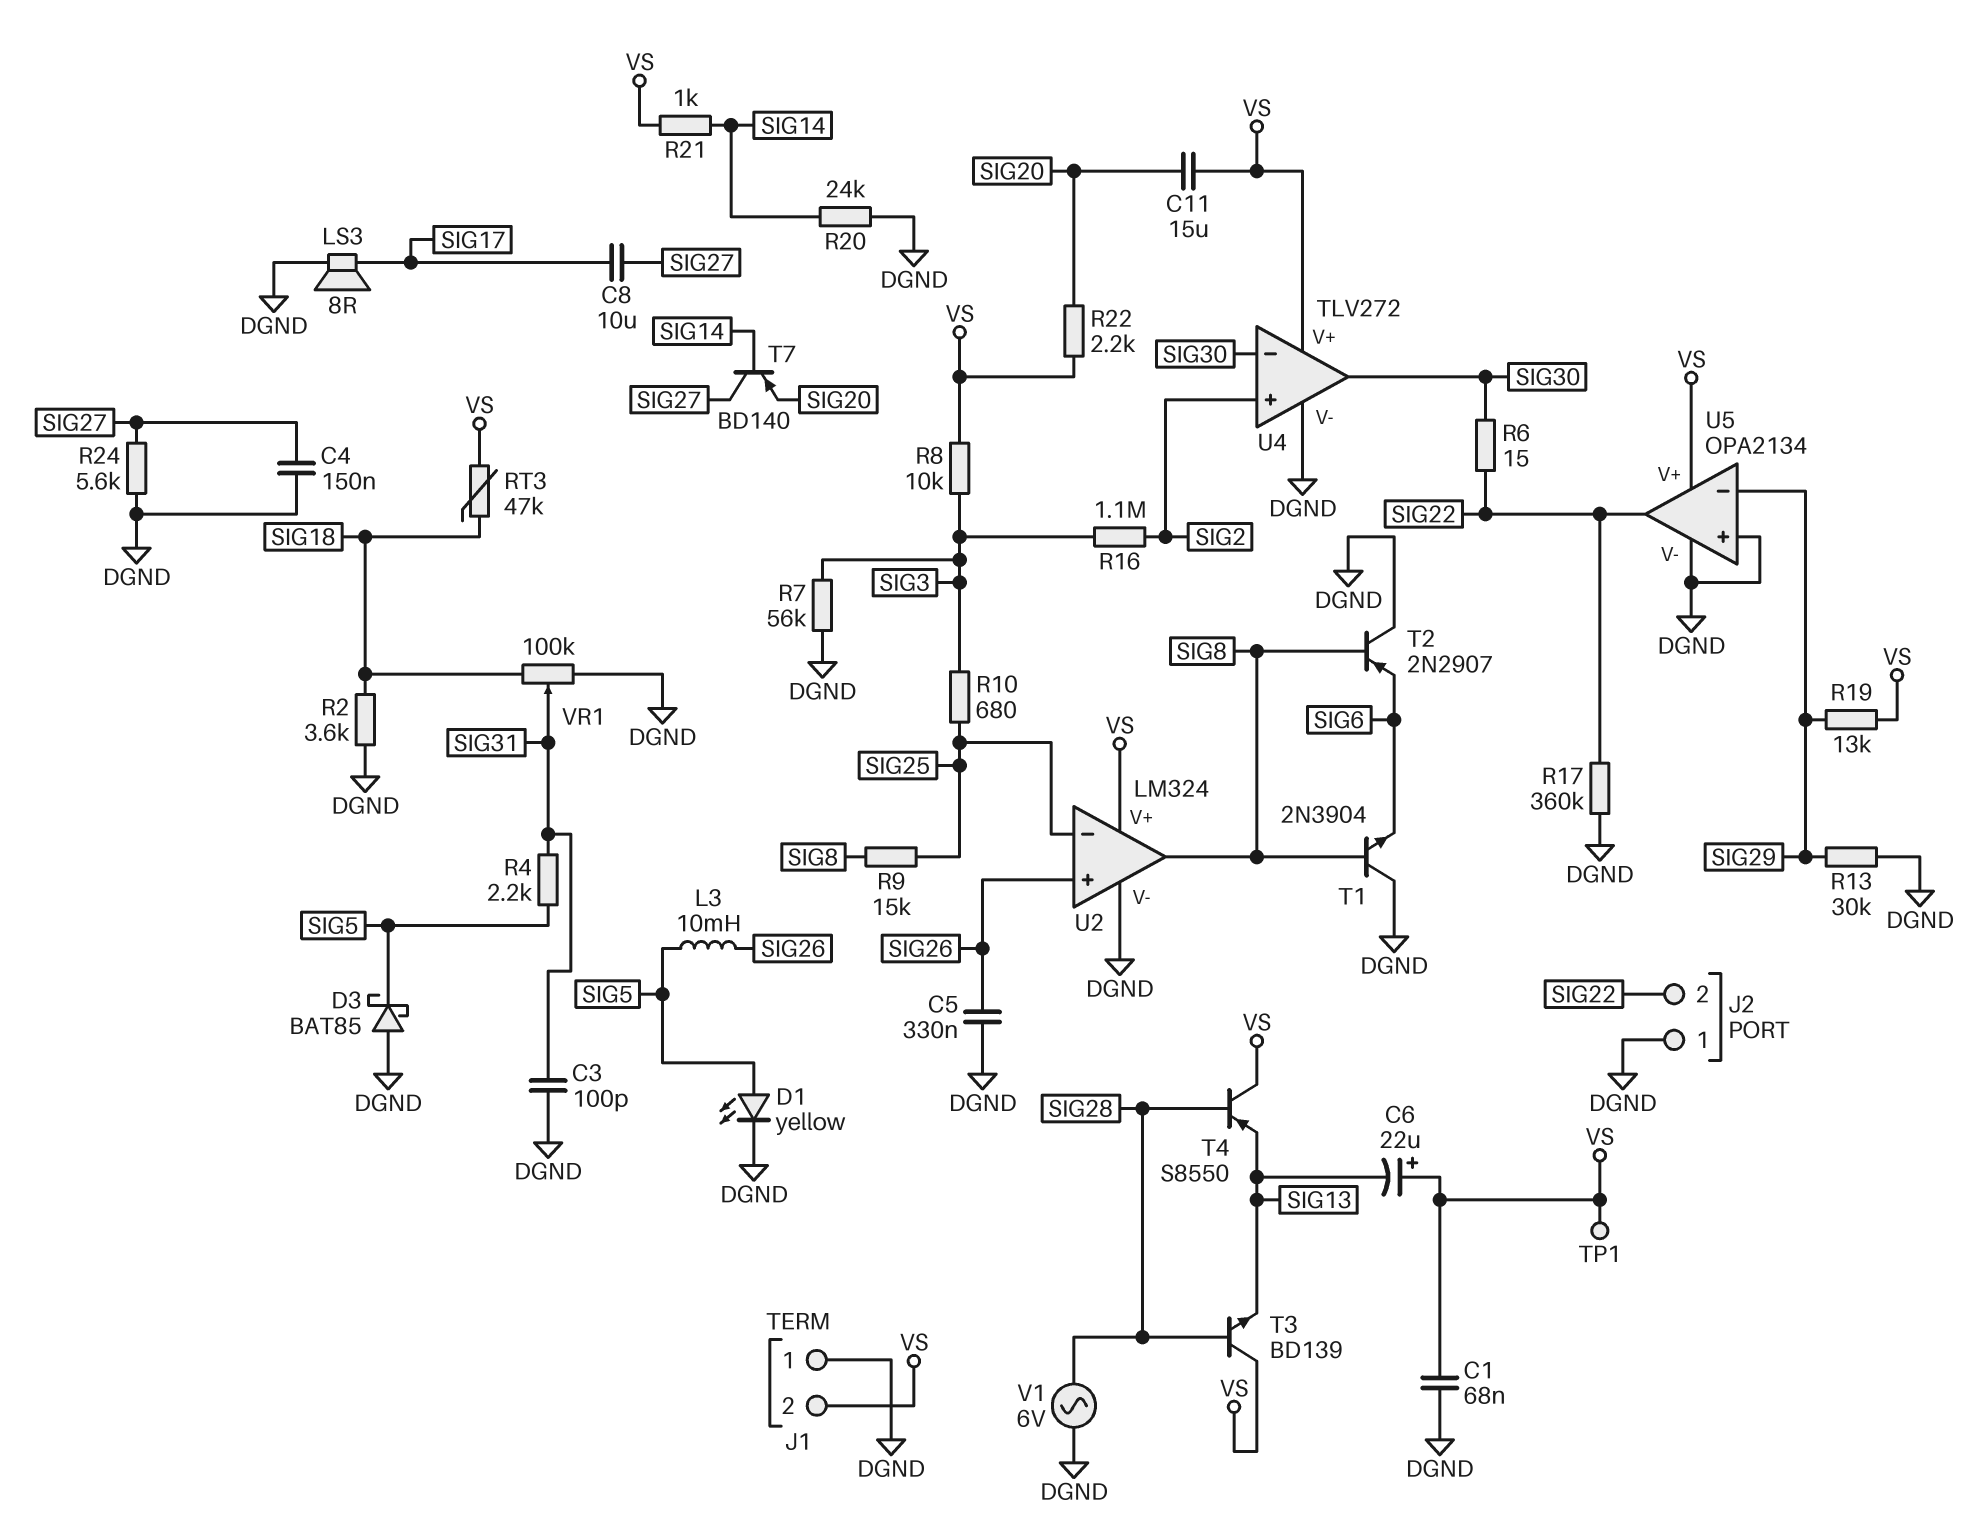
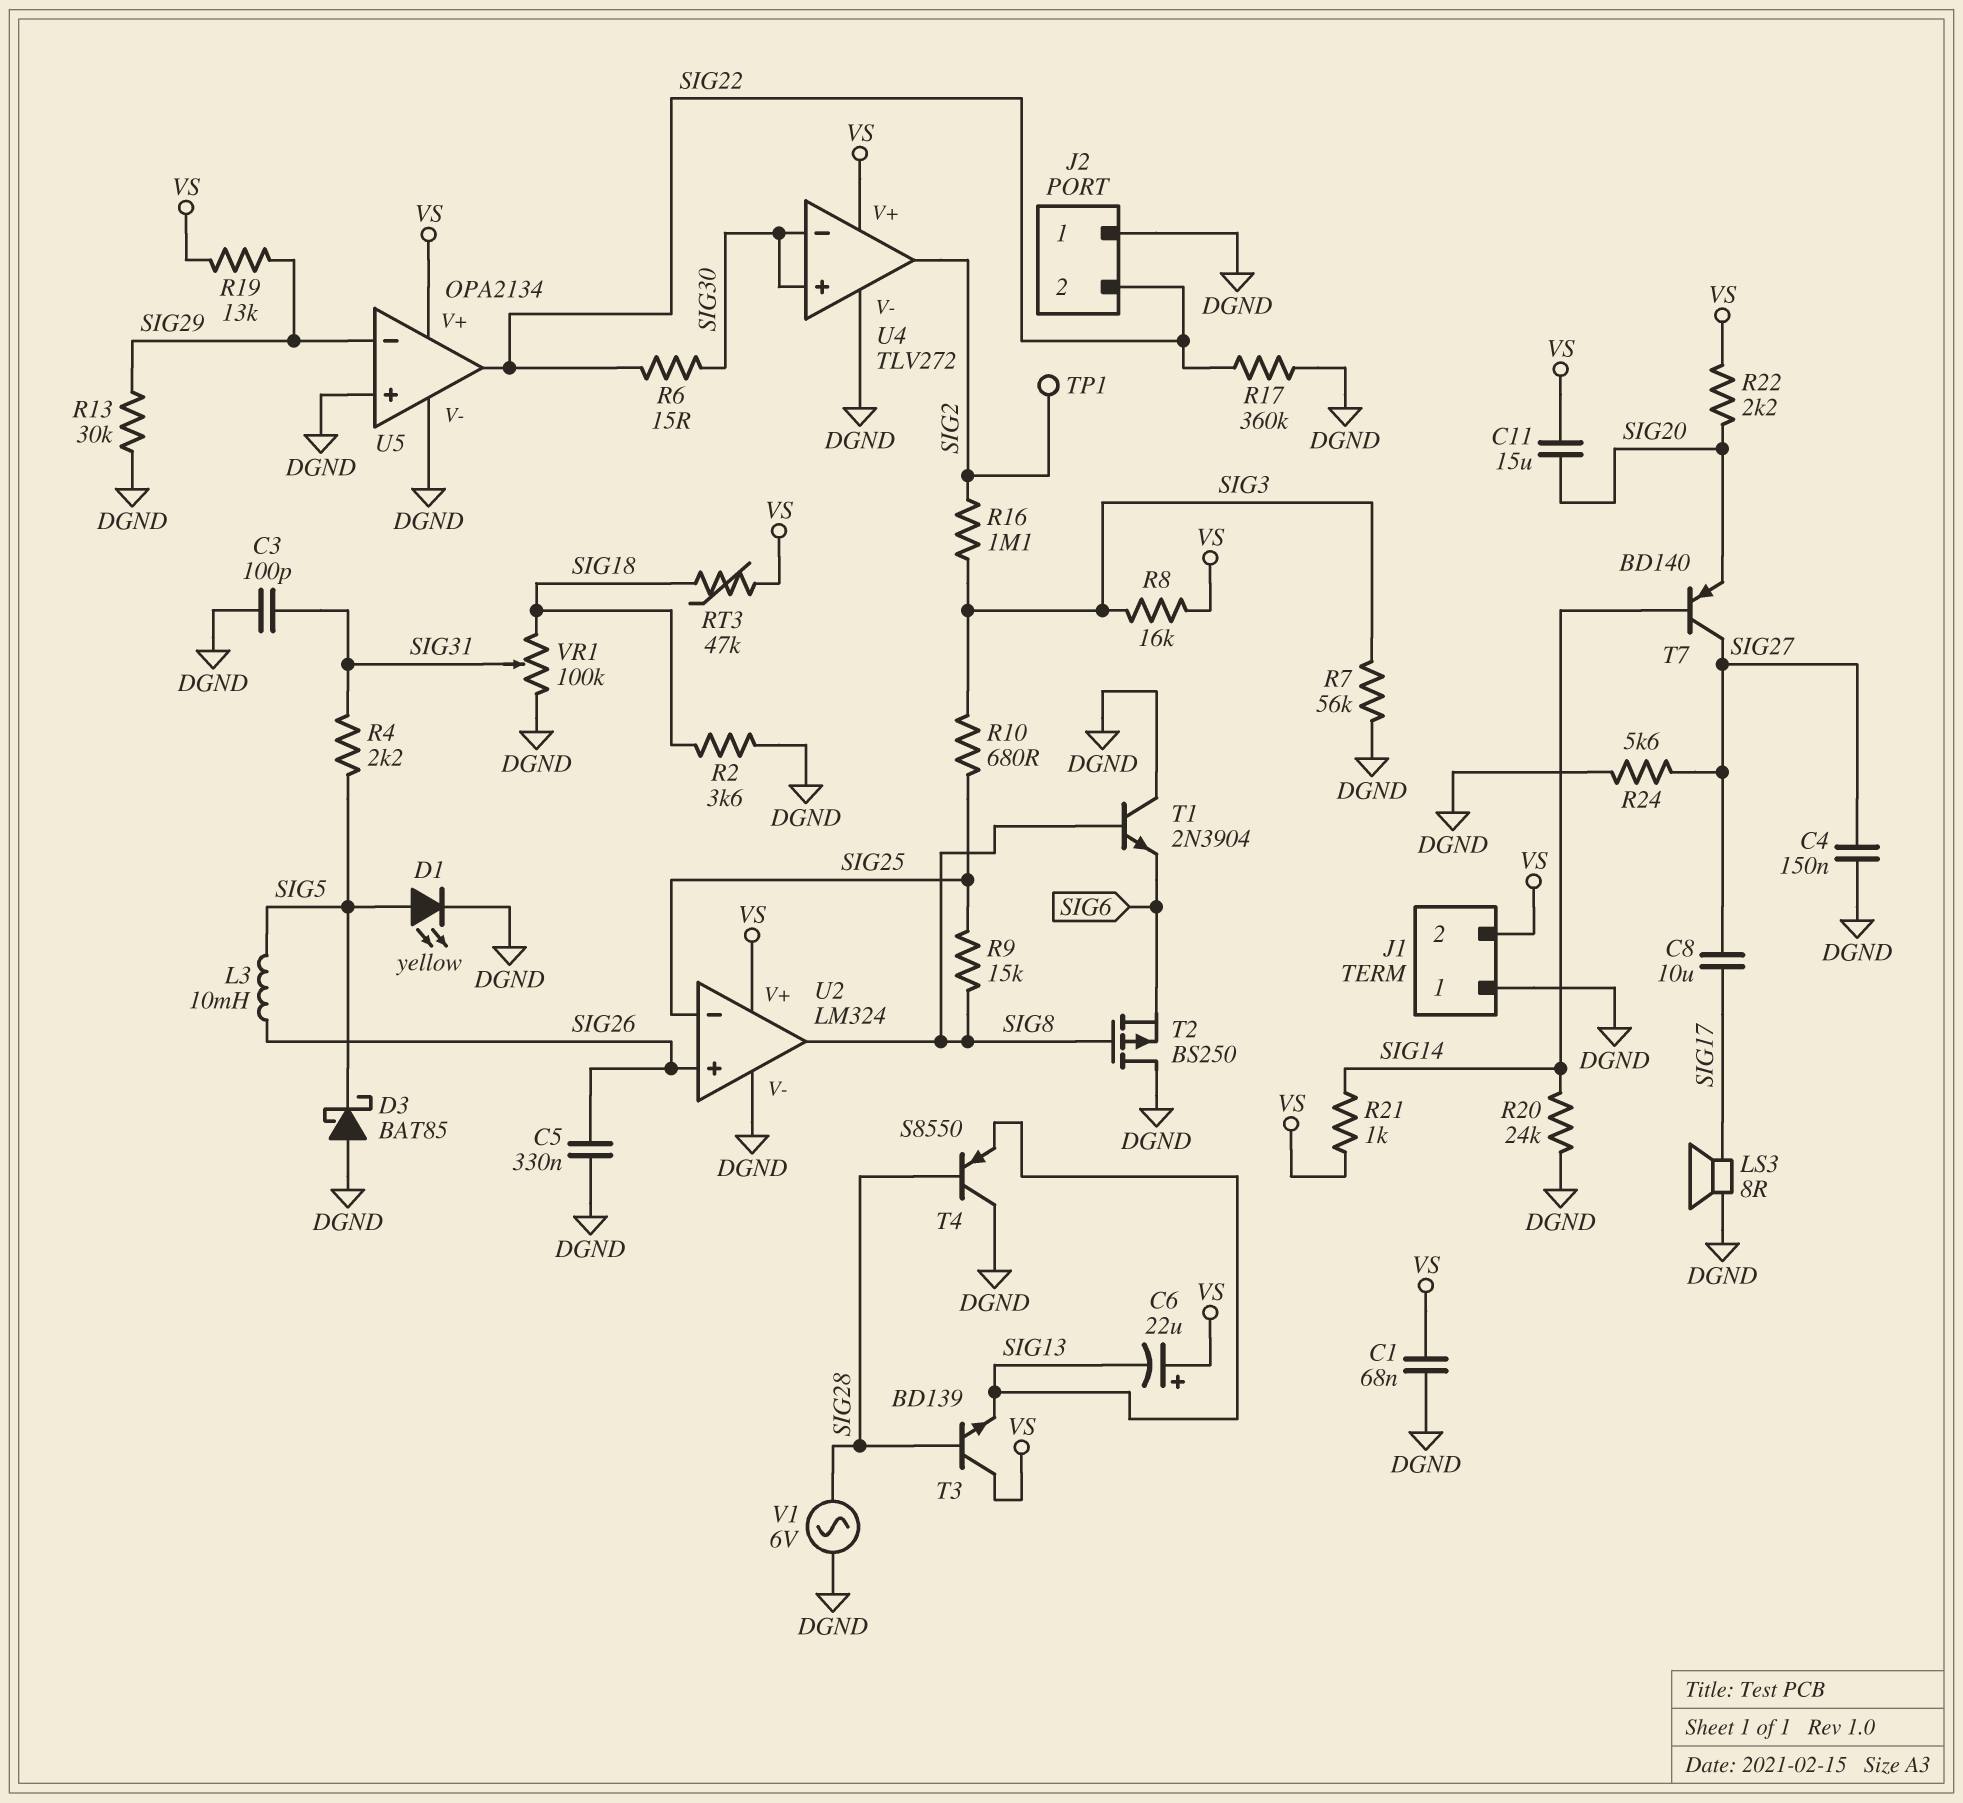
R8: 10k (SIG3, VS) -> 16k (SIG3, VS)
T2: PNP 2N2907 (B SIG8, C DGND, E SIG6) -> PMOS BS250 (G SIG8, D DGND, S SIG6)
T4: PNP S8550 (B SIG28, C VS, E SIG13) -> PNP S8550 (B SIG28, C DGND, E SIG13)
TP1: test point (VS) -> test point (SIG2)
U4 pin in+: SIG2 -> SIG30
U4 pin out: SIG30 -> SIG2

